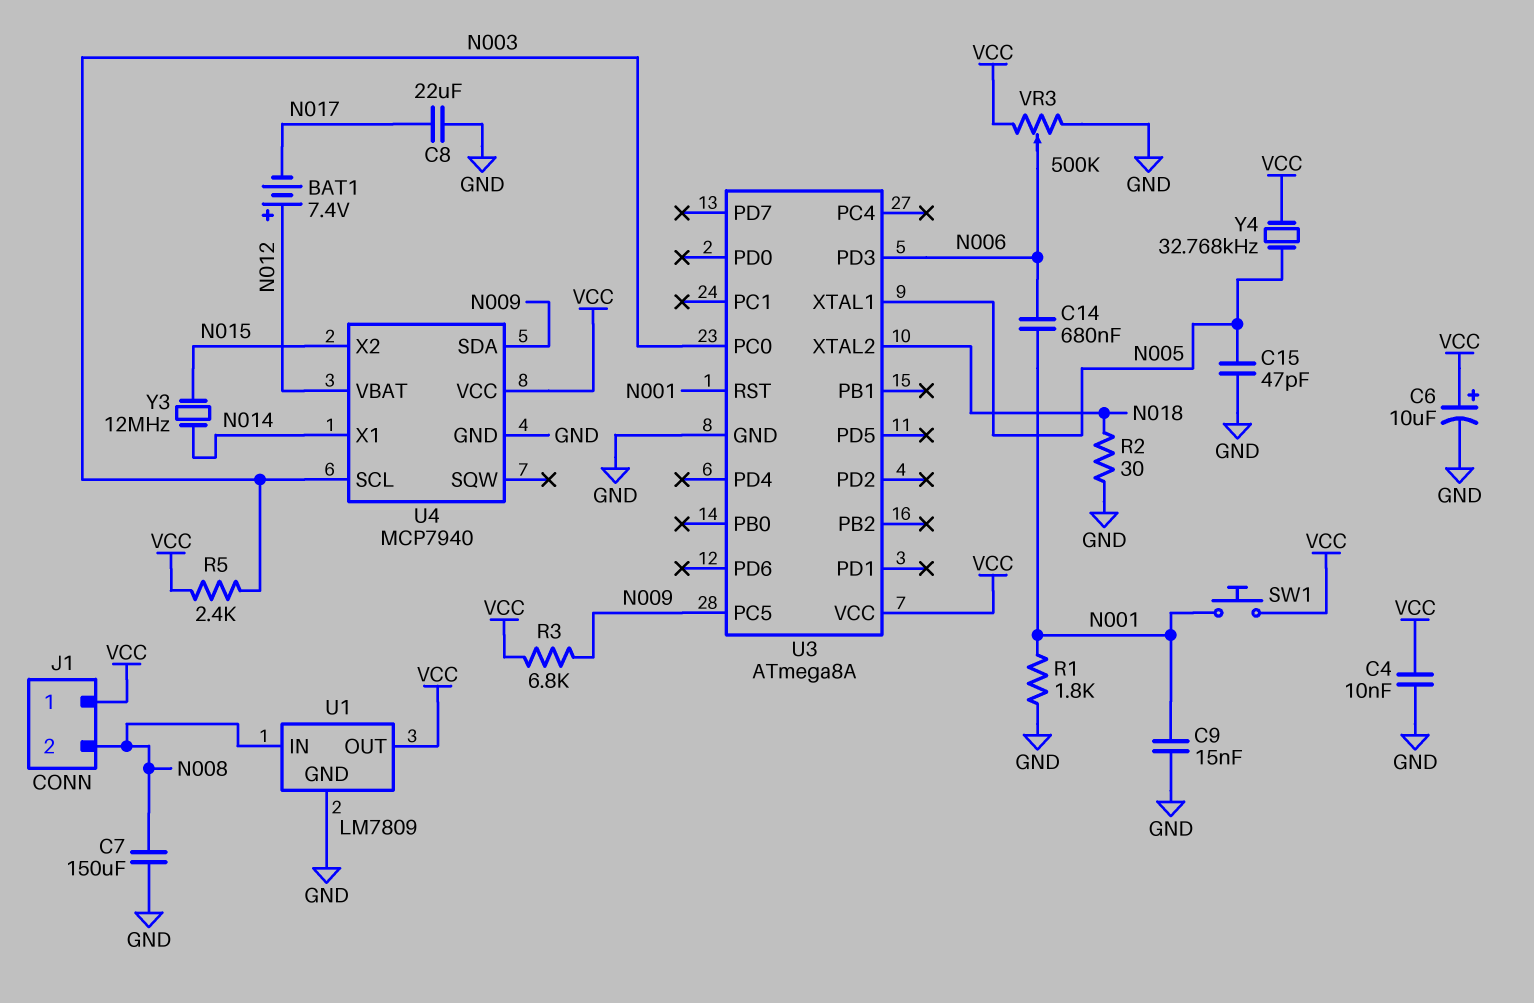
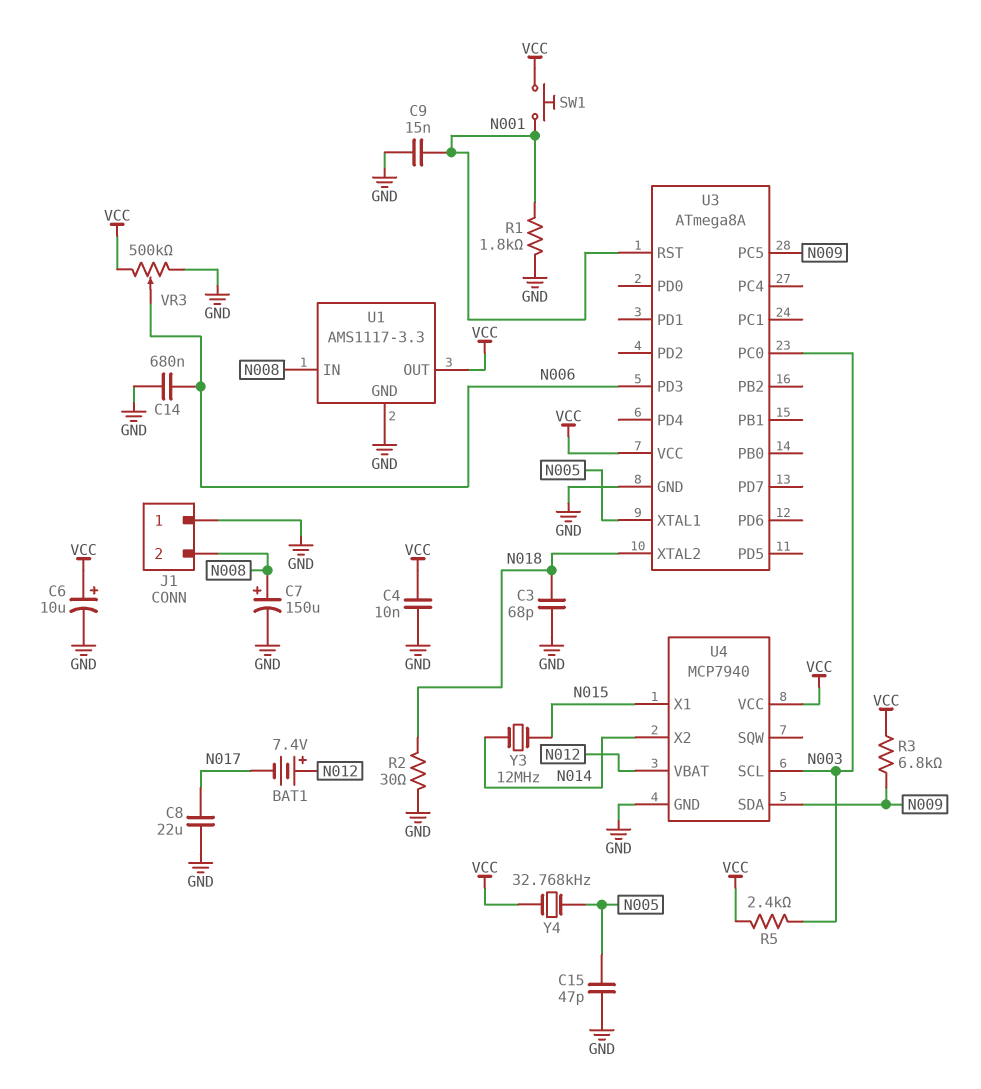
C3: none -> 68pF (GND, N018)
C7: 150uF (GND, N008) -> 150uF (plus N008, minus GND)
C14: 680nF (N001, N006) -> 680nF (GND, N006)
J1 pin 1: VCC -> GND
U1: LM7809 -> AMS1117-3.3
U4 pin X1: N014 -> N015
U4 pin X2: N015 -> N014

